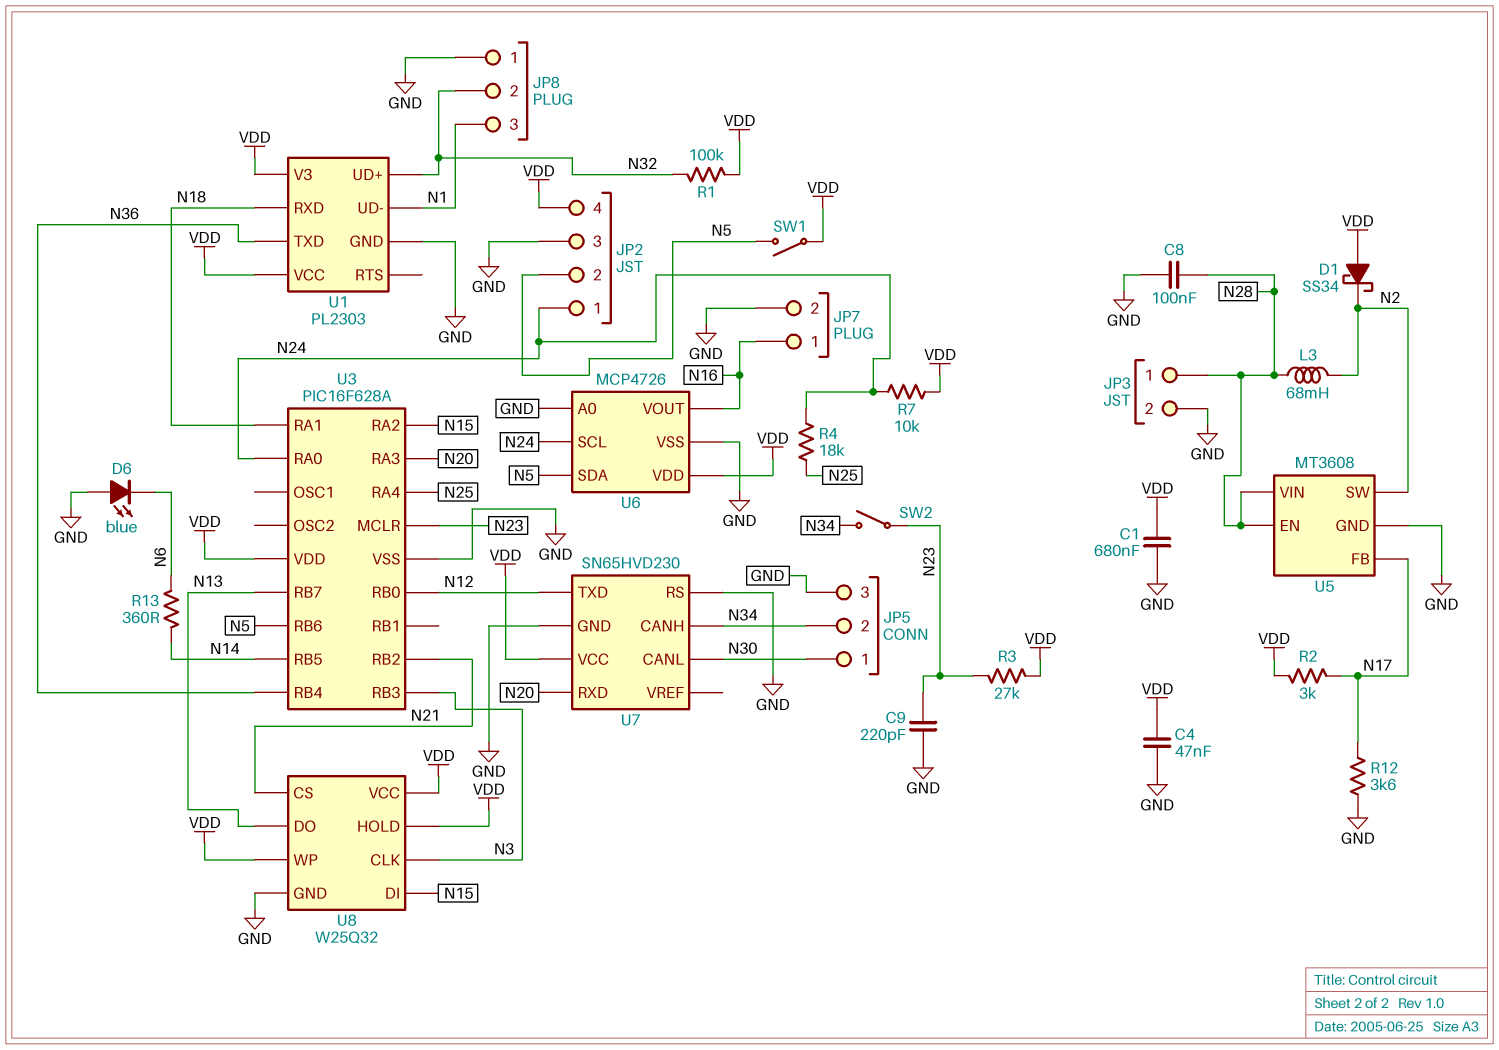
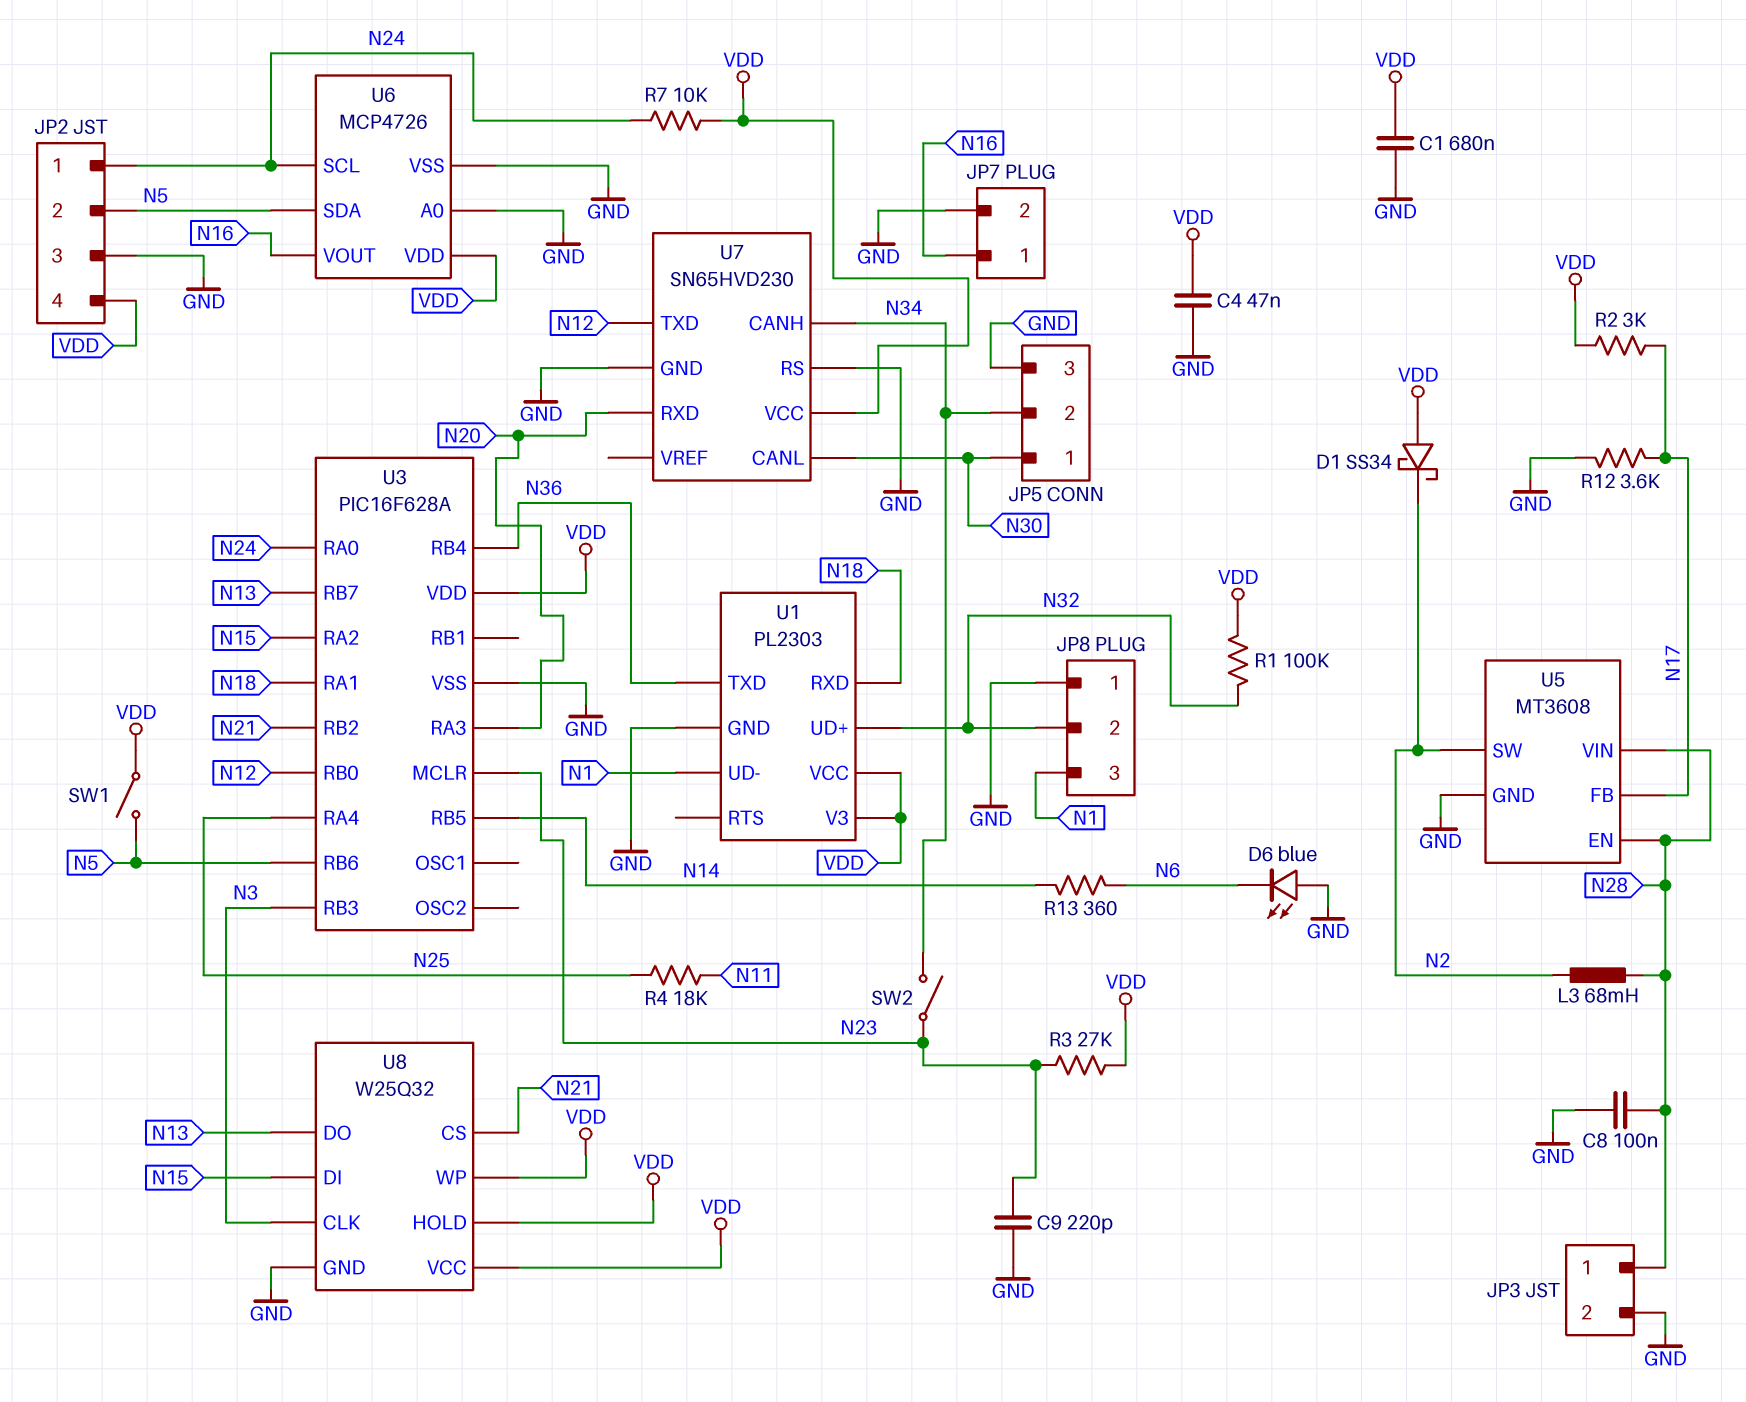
R4: 18k (N24, N25) -> 18k (N11, N25)

